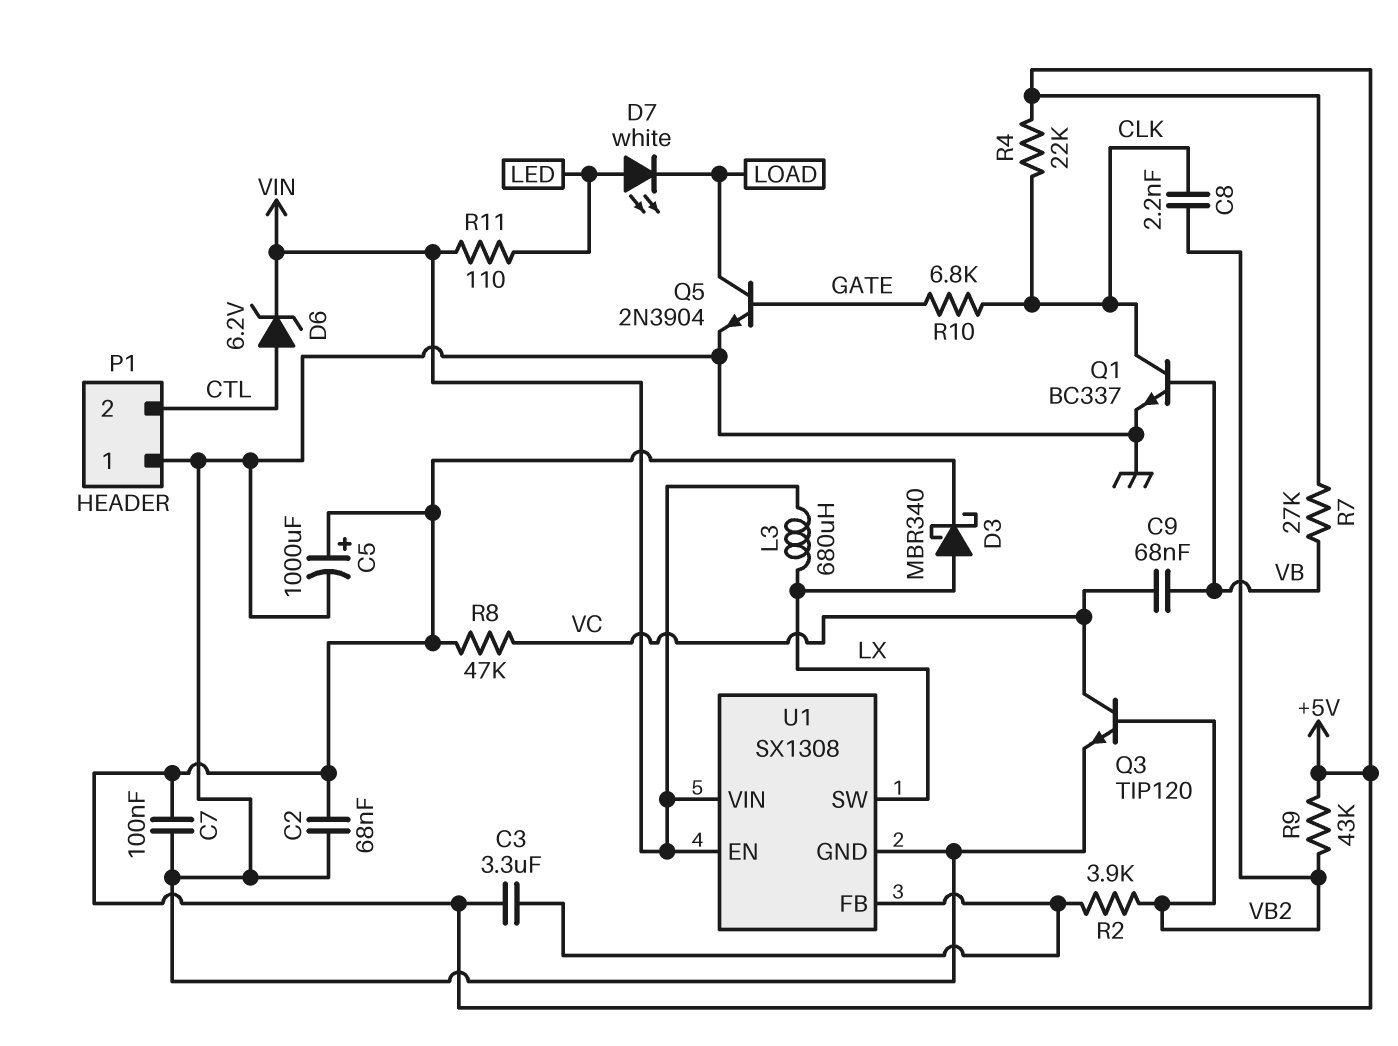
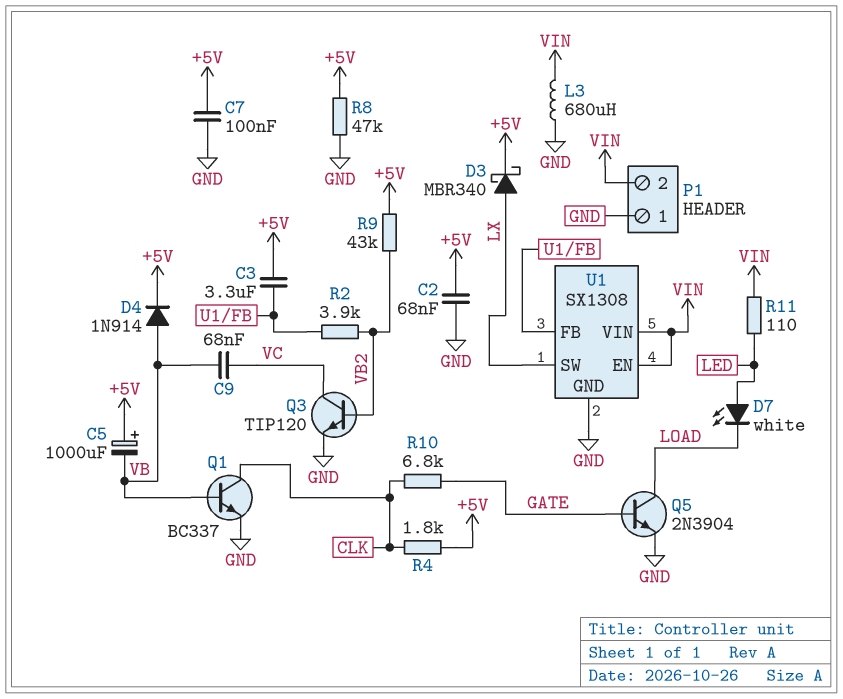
C5: 1000uF (plus +5V, minus GND) -> 1000uF (plus +5V, minus VB)
C8: 2.2nF (CLK, VB2) -> none
D4: none -> diode 1N914 (A VB, K +5V)
D6: zener 6.2V (A CTL, K VIN) -> none
L3: 680uH (LX, VIN) -> 680uH (GND, VIN)
P1 pin 2: CTL -> VIN
R4: 22k (+5V, CLK) -> 1.8k (+5V, CLK)
R7: 27k (+5V, VB) -> none
R8: 47k (+5V, VC) -> 47k (+5V, GND)

